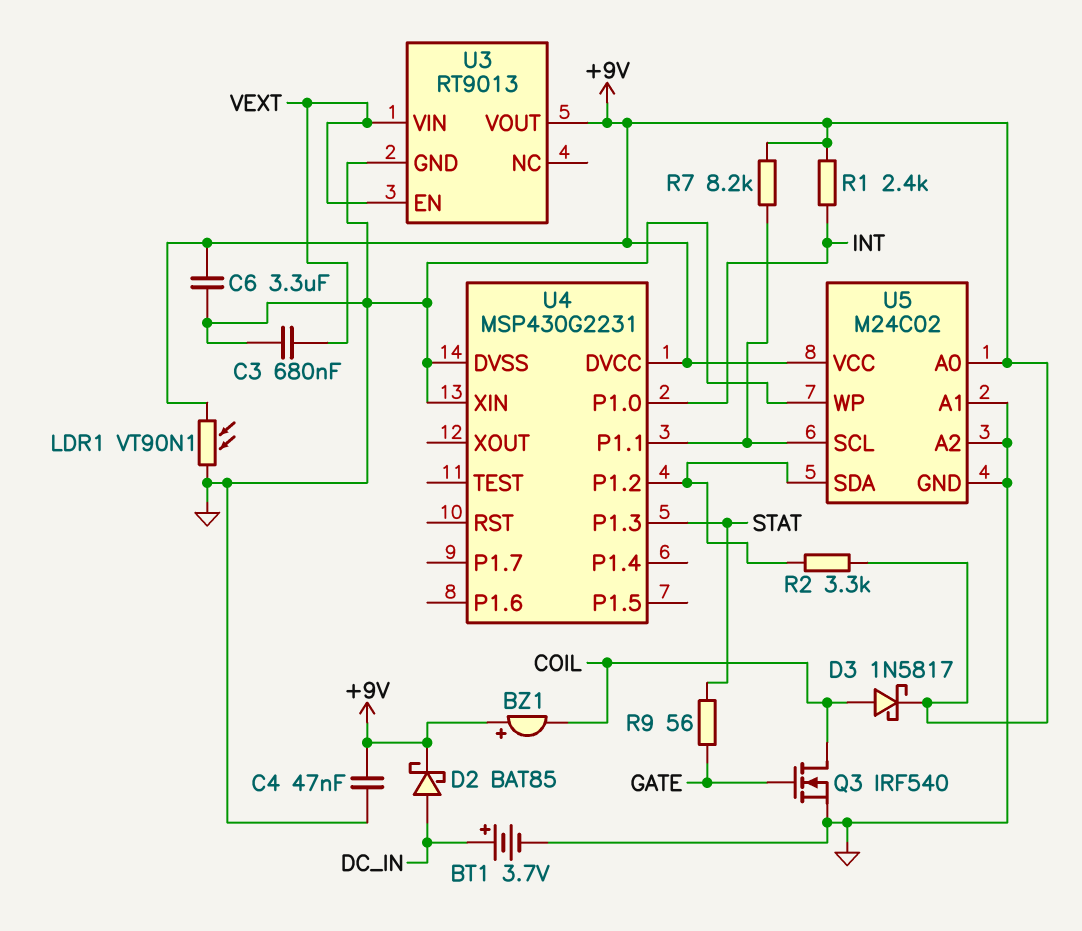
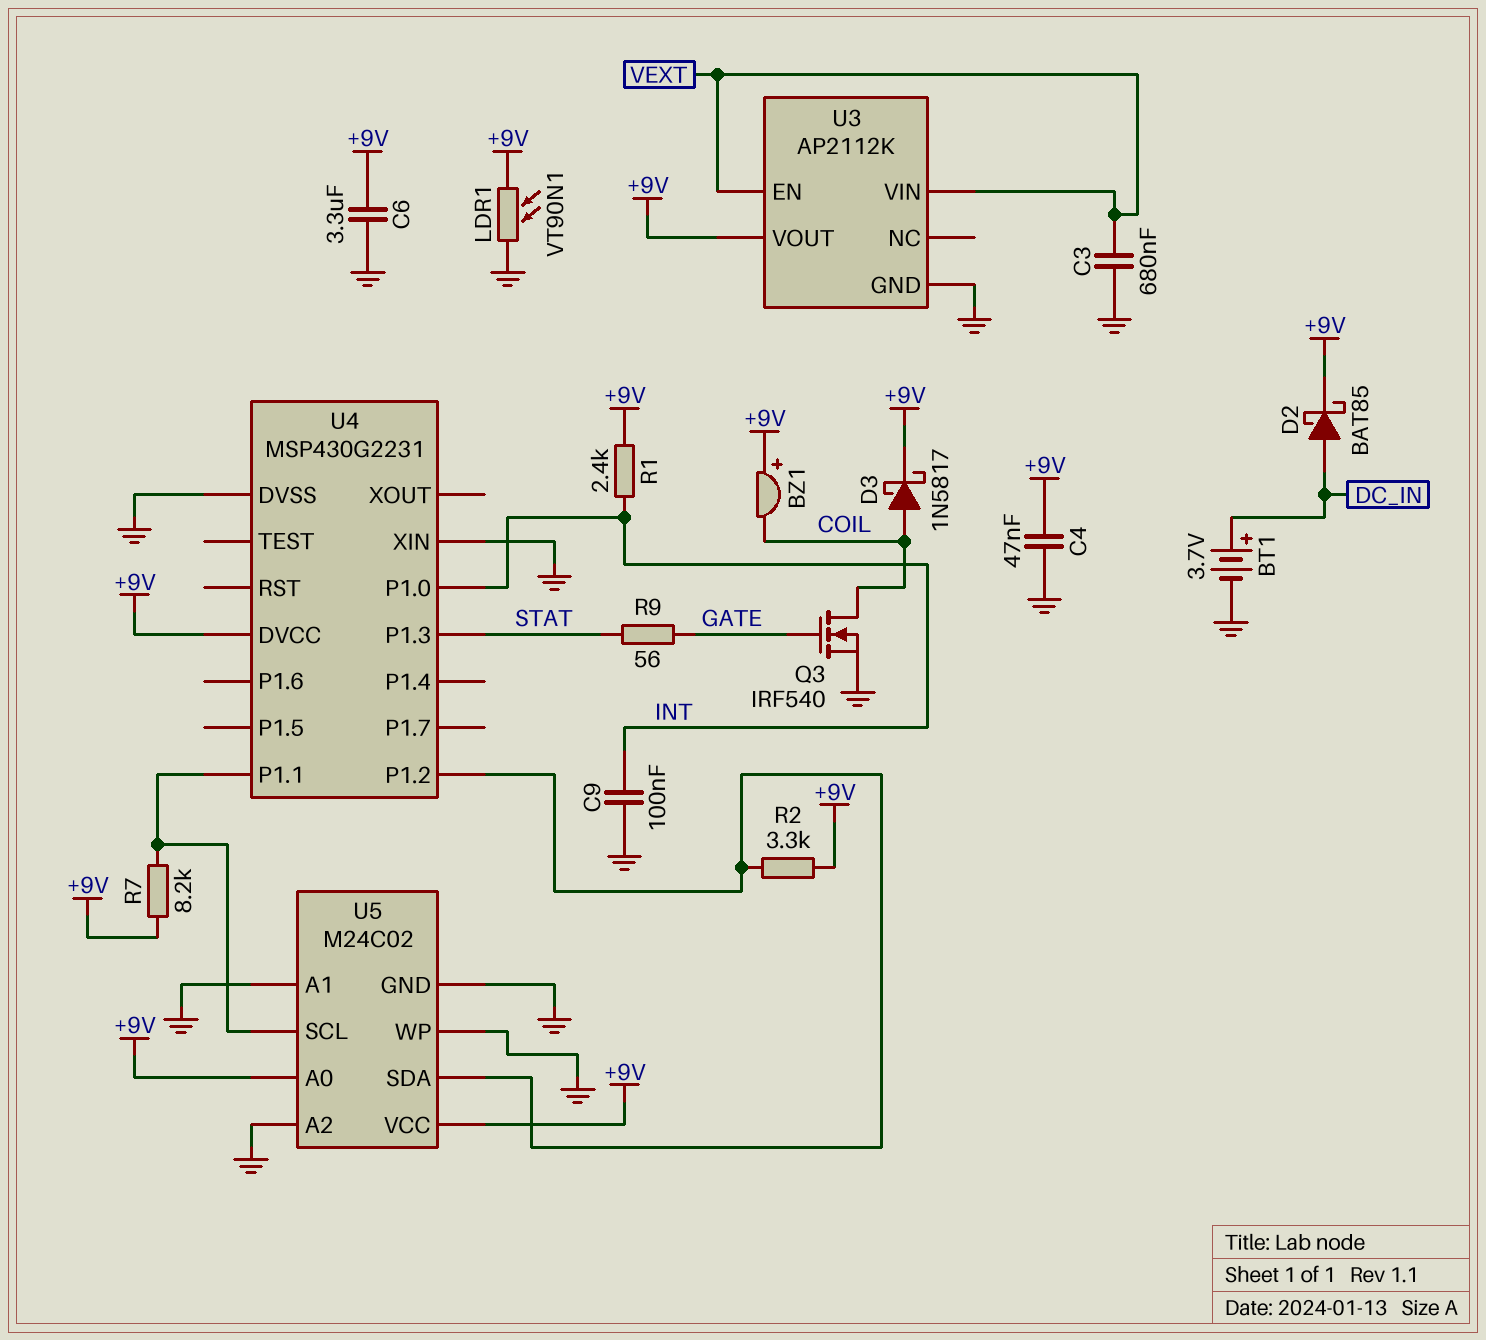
C9: none -> 100nF (GND, INT)
U3: RT9013 -> AP2112K

